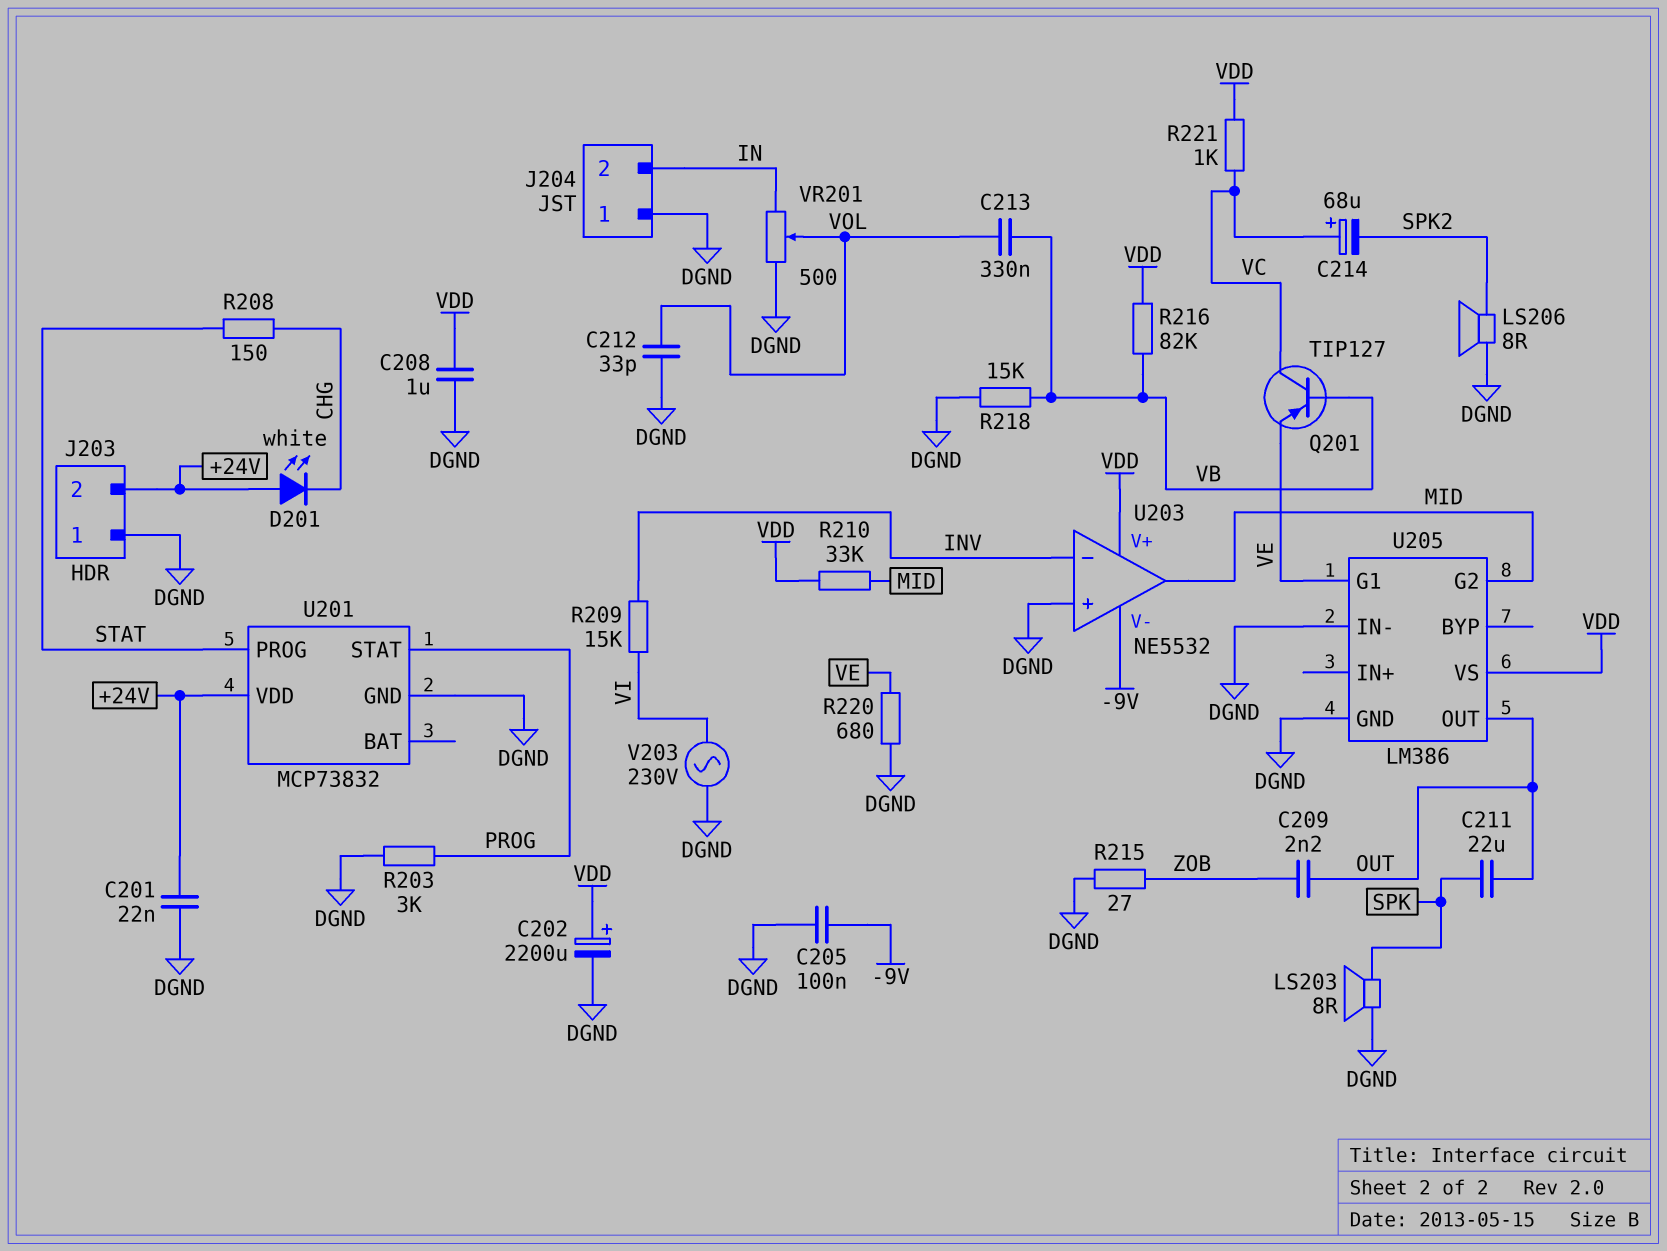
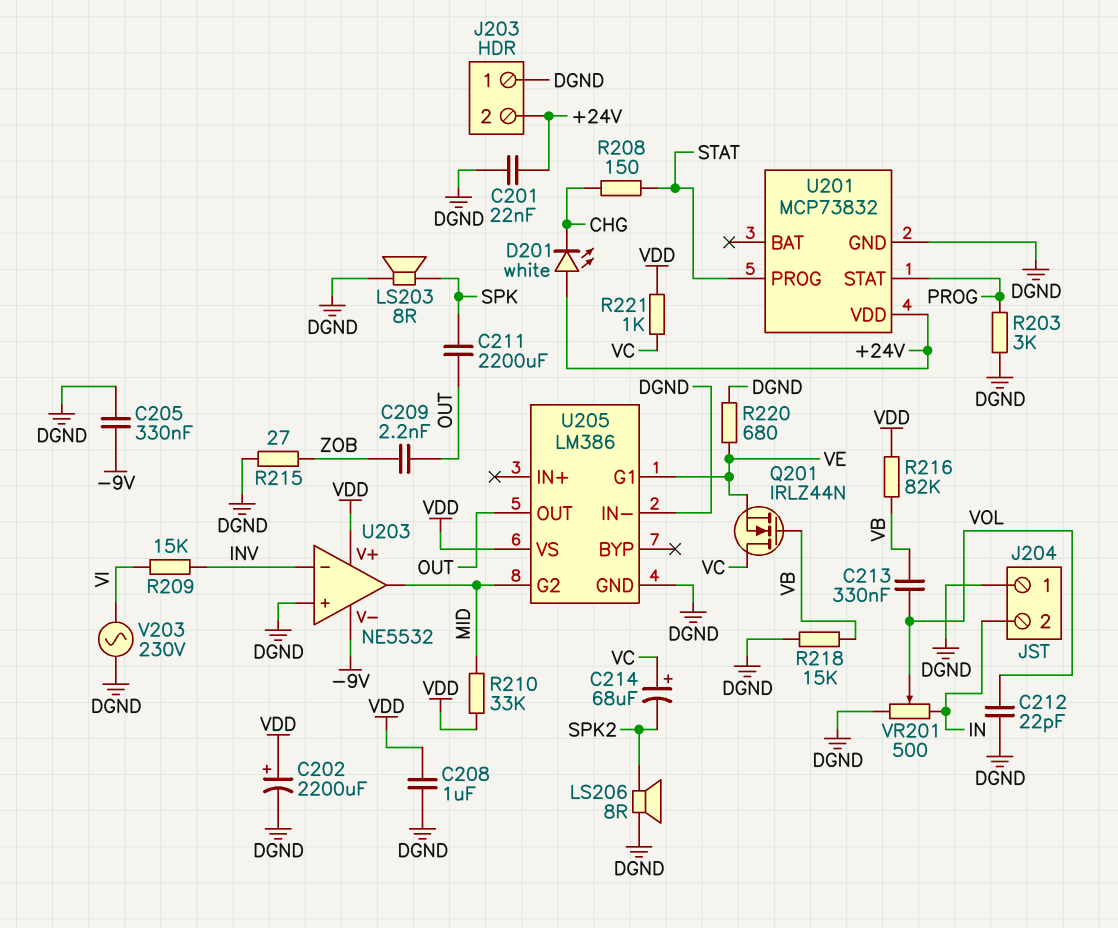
C205: 100nF (-9V, DGND) -> 330nF (-9V, DGND)
C211: 22uF (OUT, SPK) -> 2200uF (OUT, SPK)
C212: 33pF (DGND, VOL) -> 22pF (DGND, VOL)
Q201: PNP TIP127 (B VB, C VC, E VE) -> NMOS IRLZ44N (G VB, D VC, S VE)

